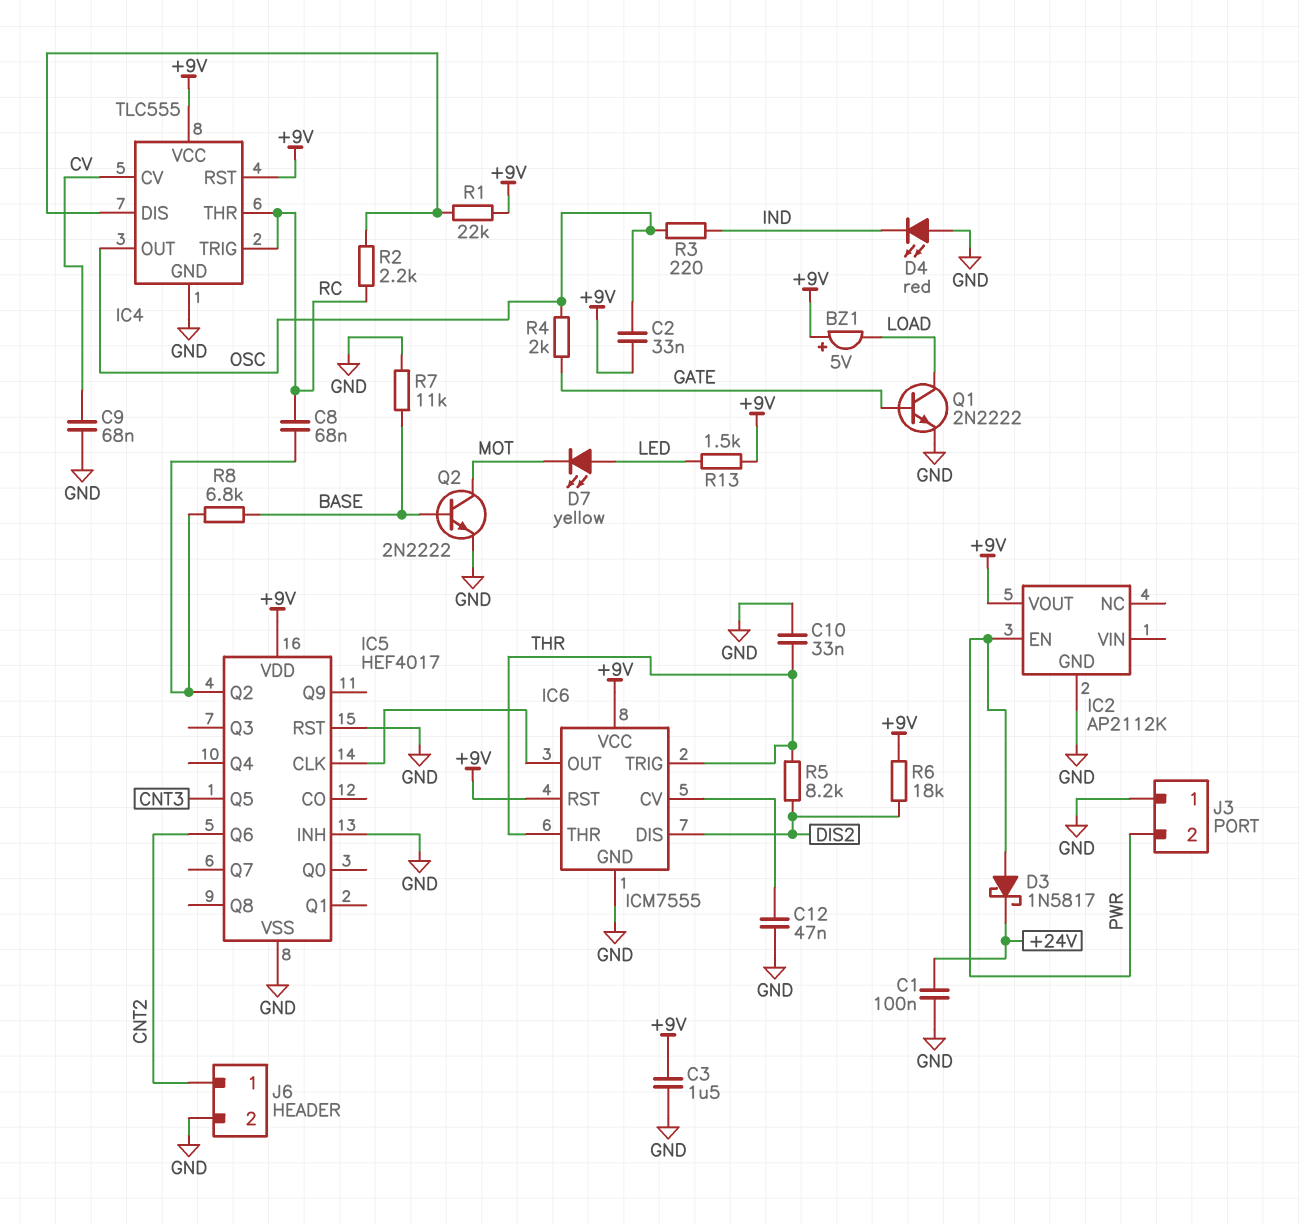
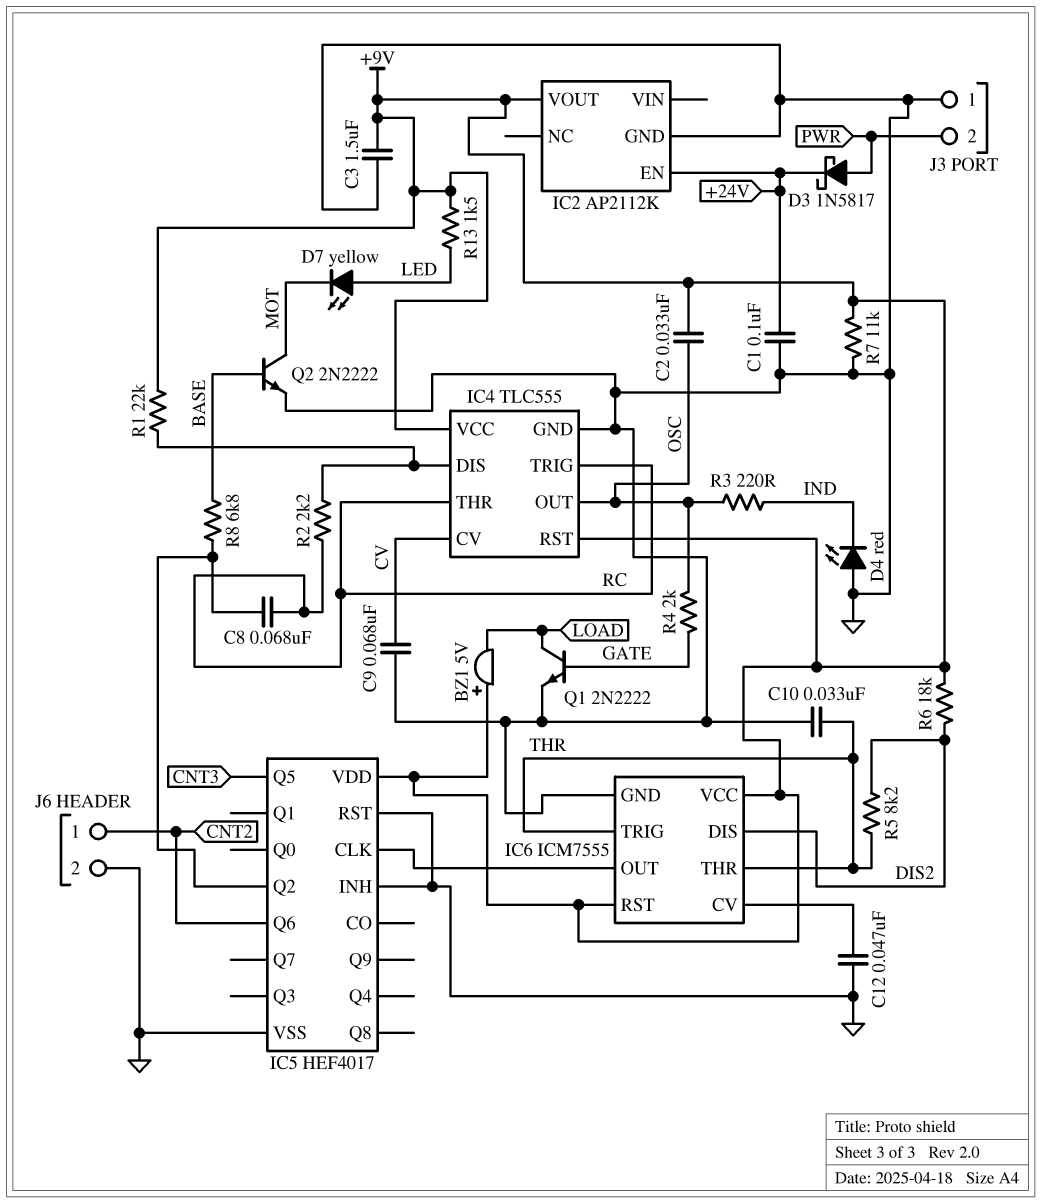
IC2 pin EN: PWR -> +24V
R7: 11k (BASE, GND) -> 11k (+9V, GND)

